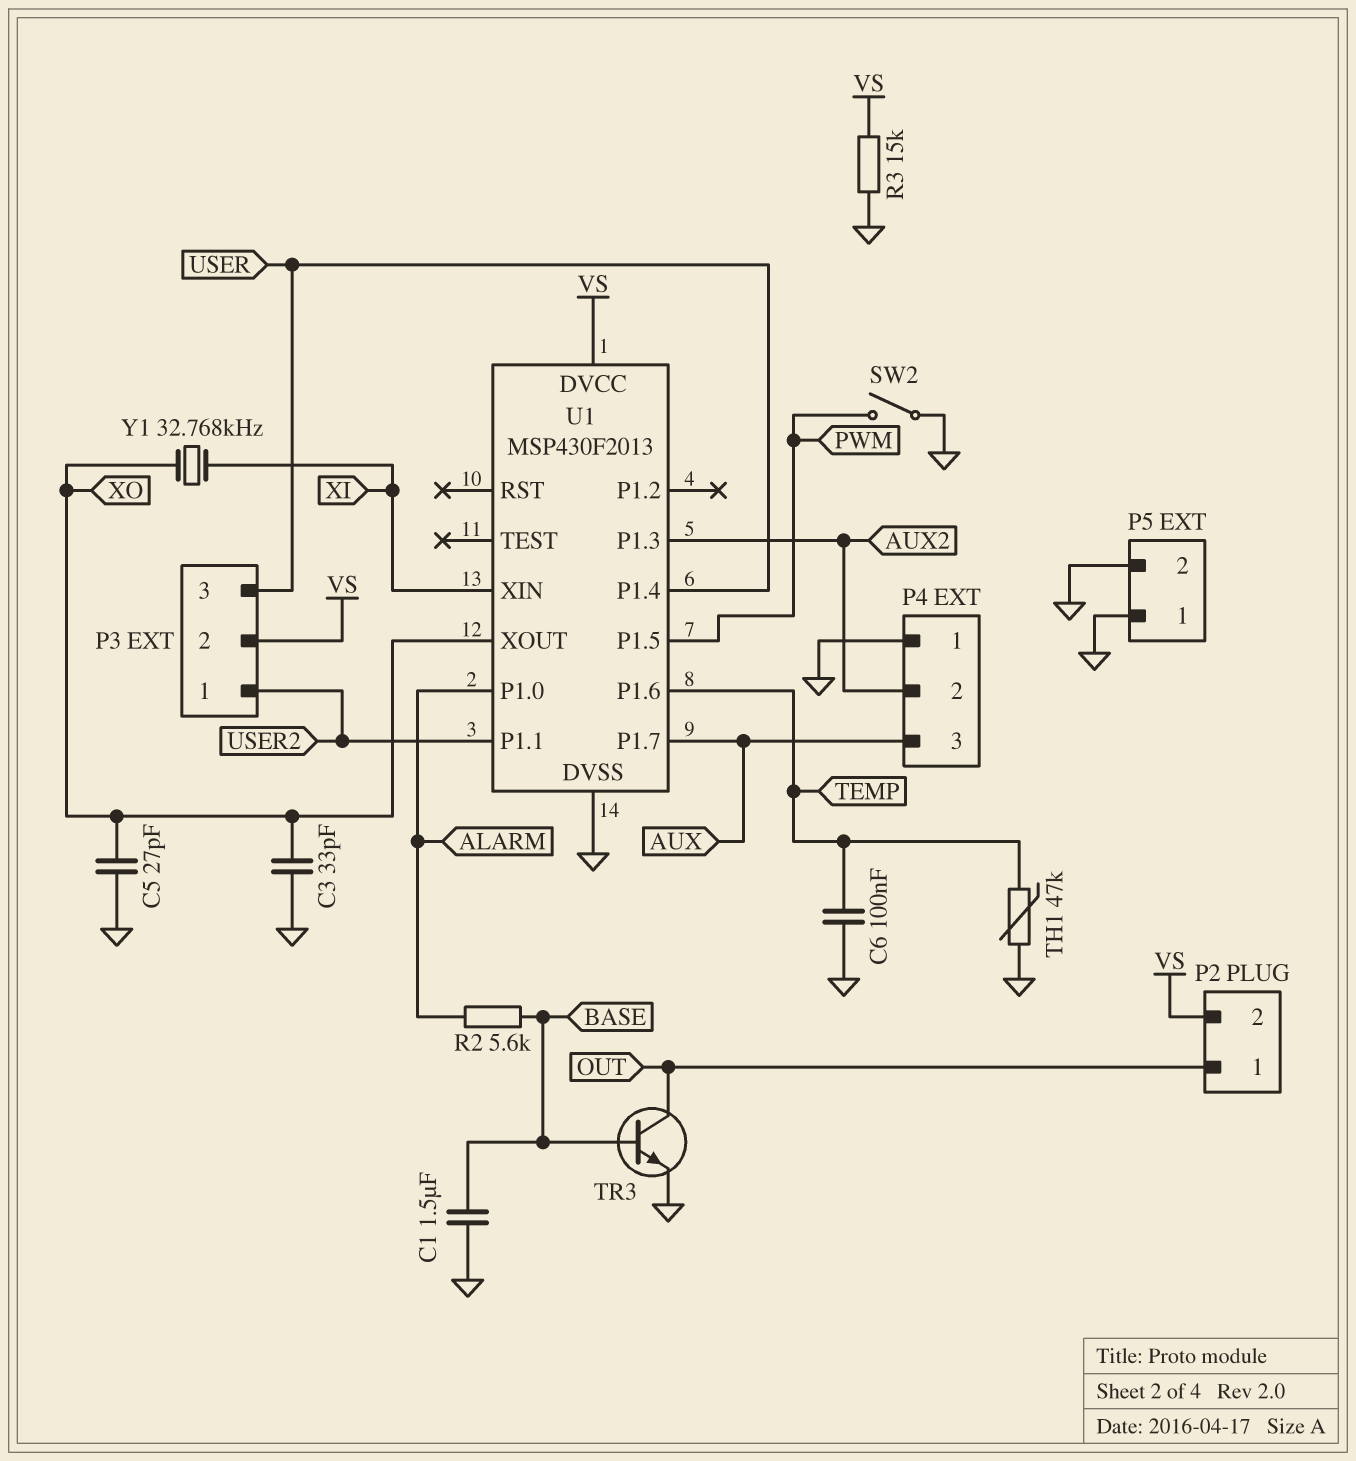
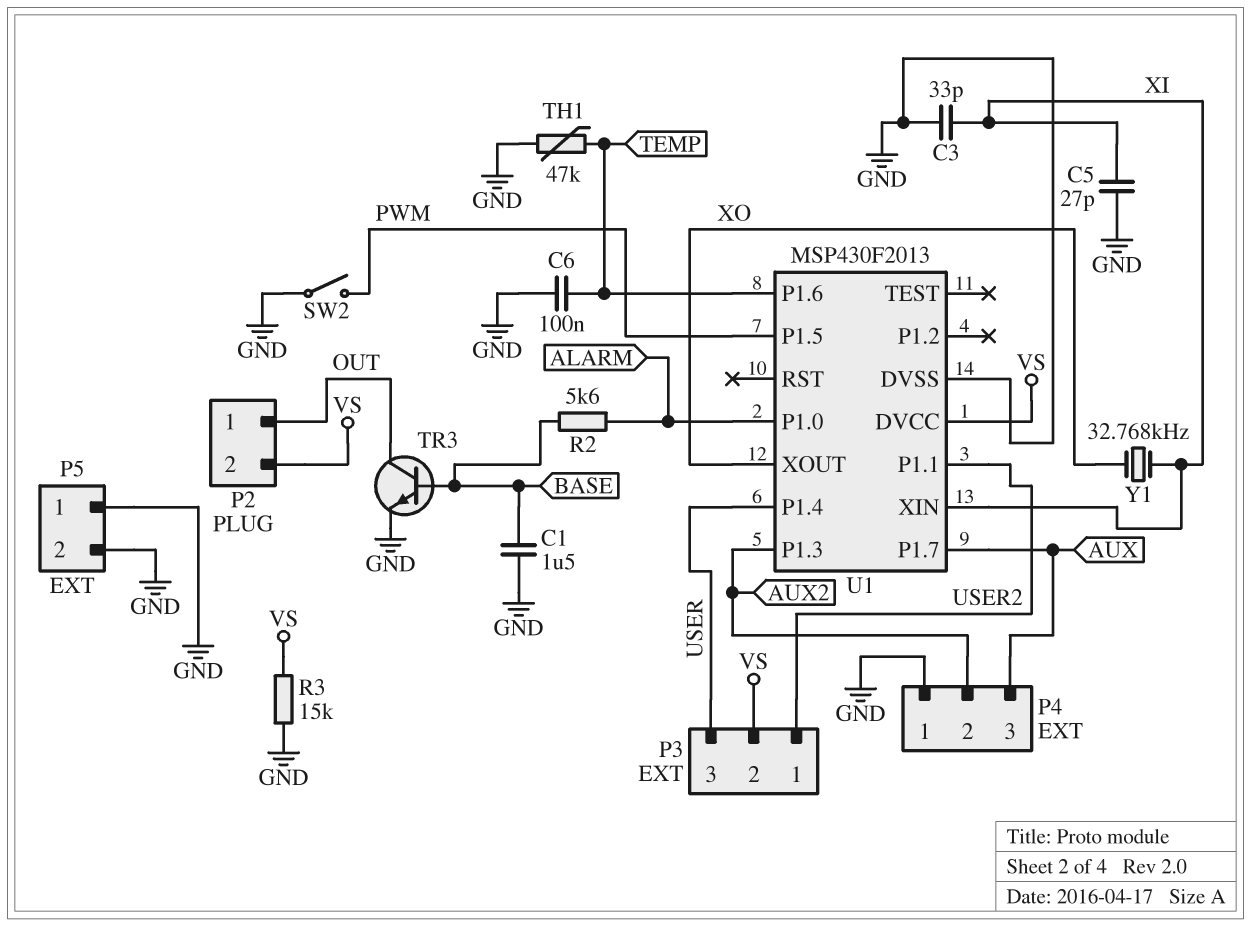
C3: 33pF (GND, XO) -> 33pF (GND, XI)
C5: 27pF (GND, XO) -> 27pF (GND, XI)

